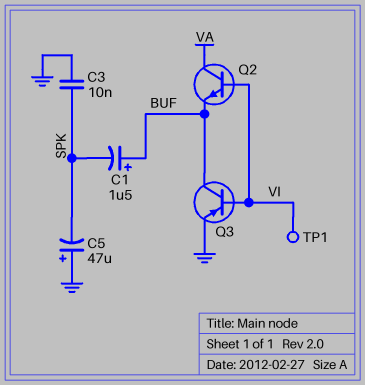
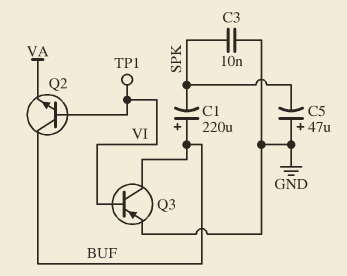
C1: 1.5uF (plus BUF, minus SPK) -> 220uF (plus BUF, minus SPK)
Q2: NPN (B VI, C VA, E BUF) -> NPN (B VI, C BUF, E VA)

